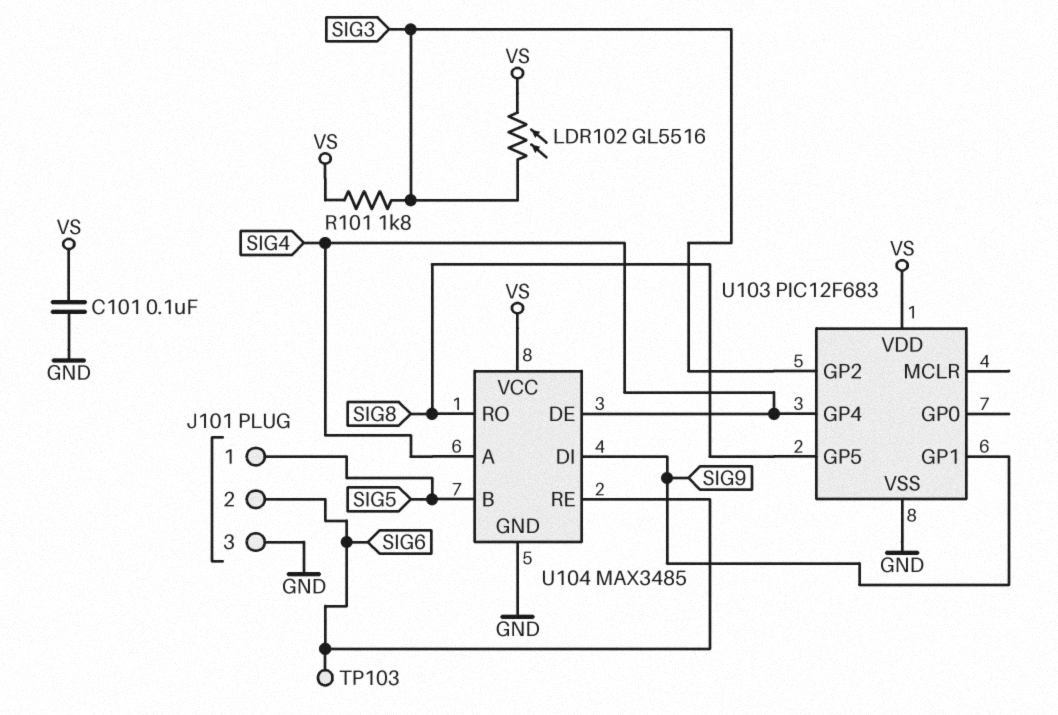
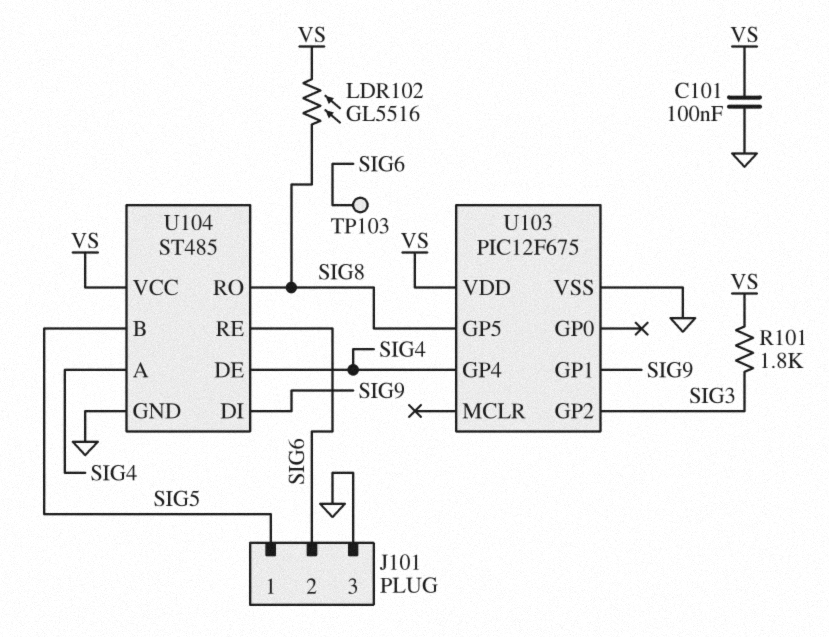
LDR102: GL5516 (SIG3, VS) -> GL5516 (SIG8, VS)
U103: PIC12F683 -> PIC12F675
U104: MAX3485 -> ST485

